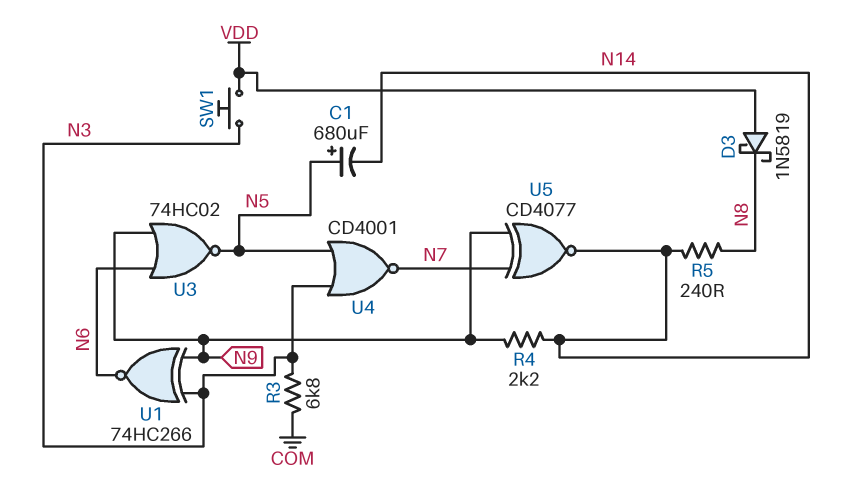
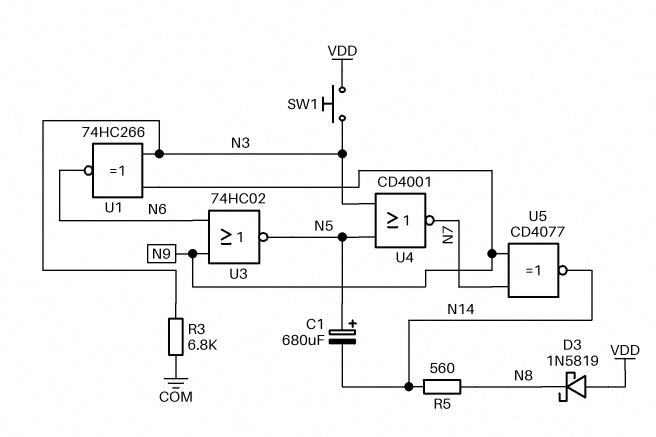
R4: 2.2k (N9, N14) -> none
R5: 240 (N8, N14) -> 560 (N8, N14)

